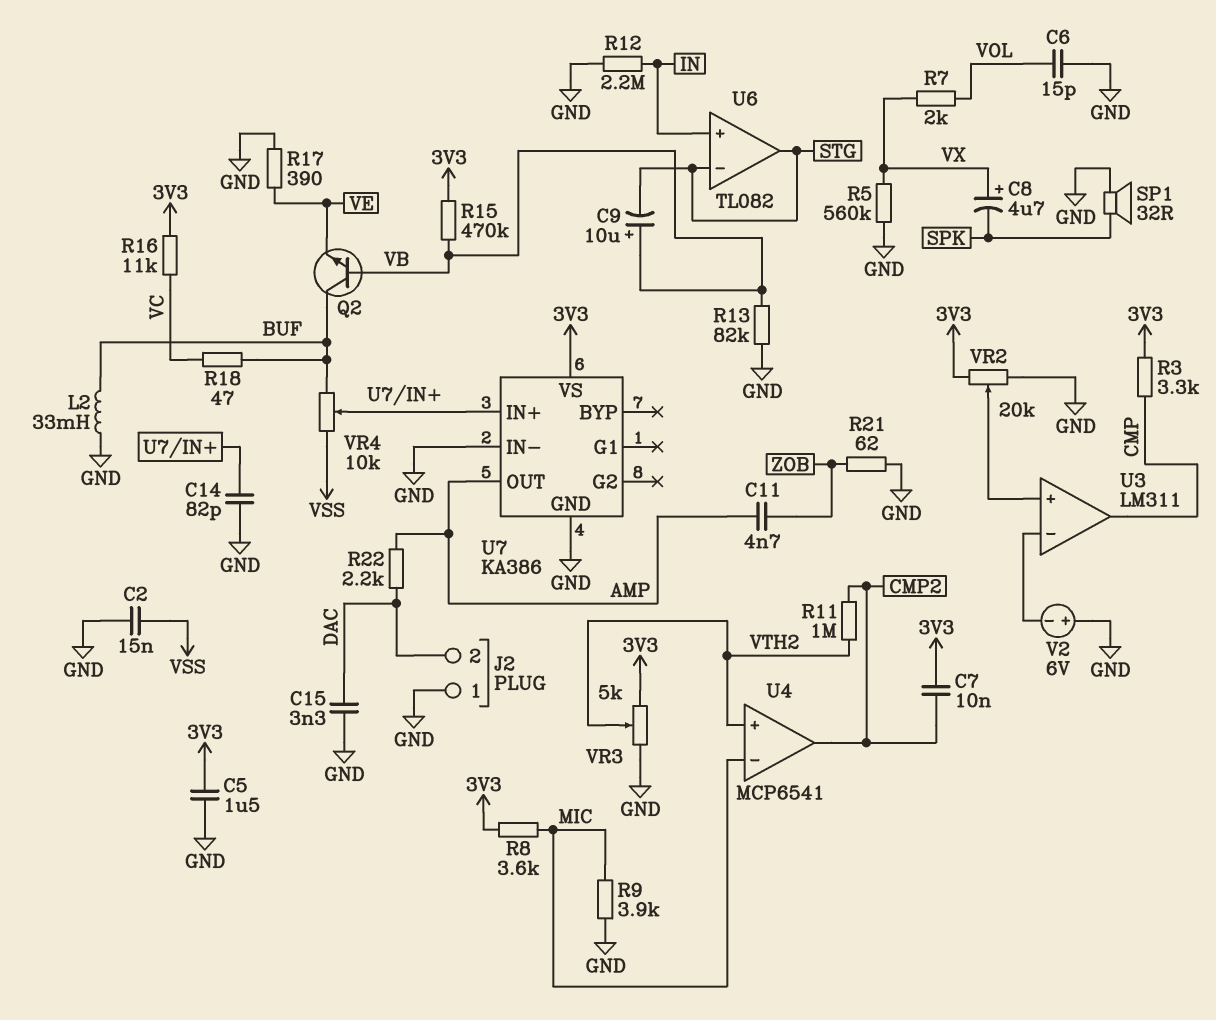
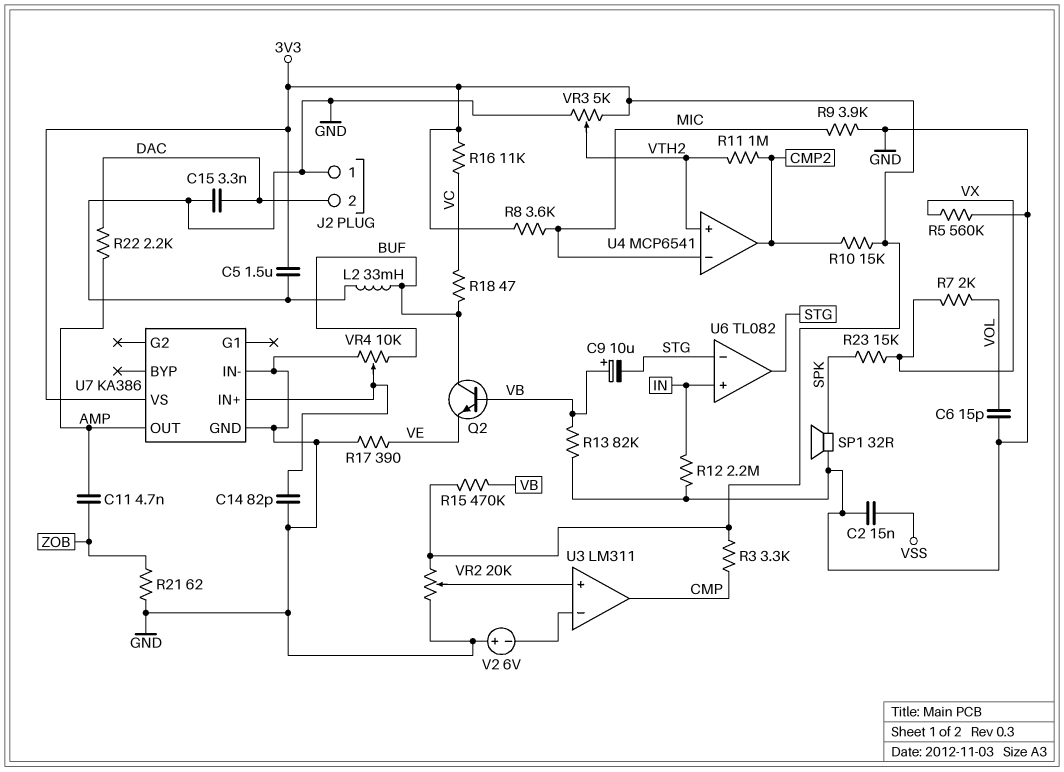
C7: 10nF (3V3, CMP2) -> none
C8: 4.7uF (plus VX, minus SPK) -> none
R10: none -> 15k (3V3, CMP2)
R23: none -> 15k (SPK, VX)
VR4: 10k (BUF, VSS, wiper U7/IN+) -> 10k (BUF, GND, wiper U7/IN+)

